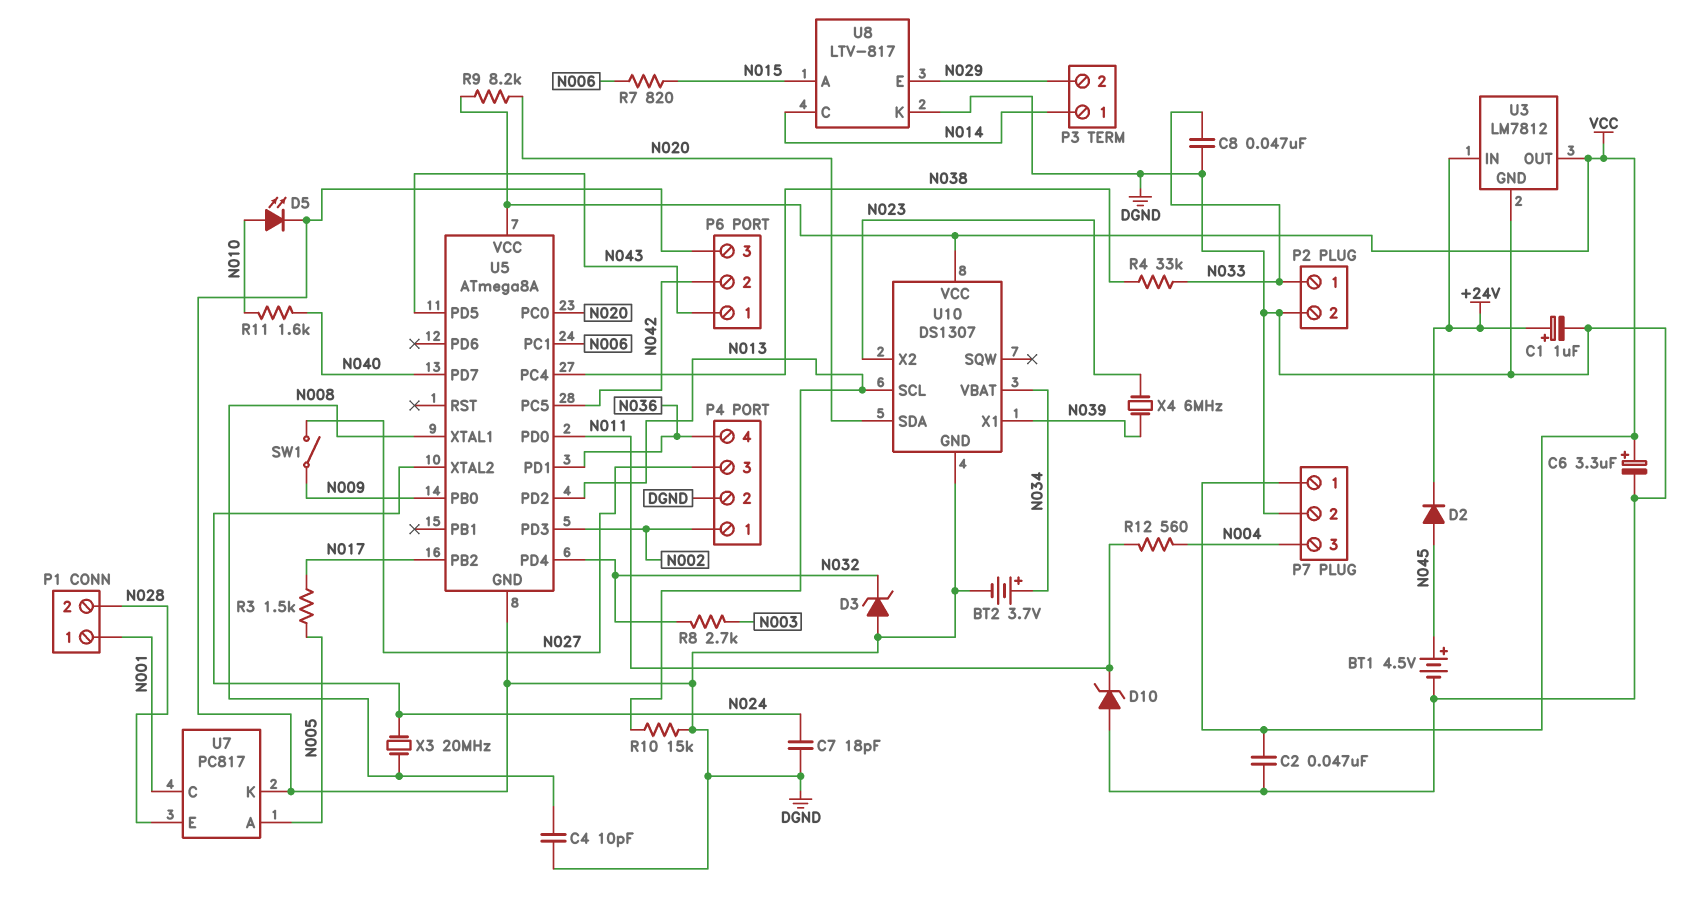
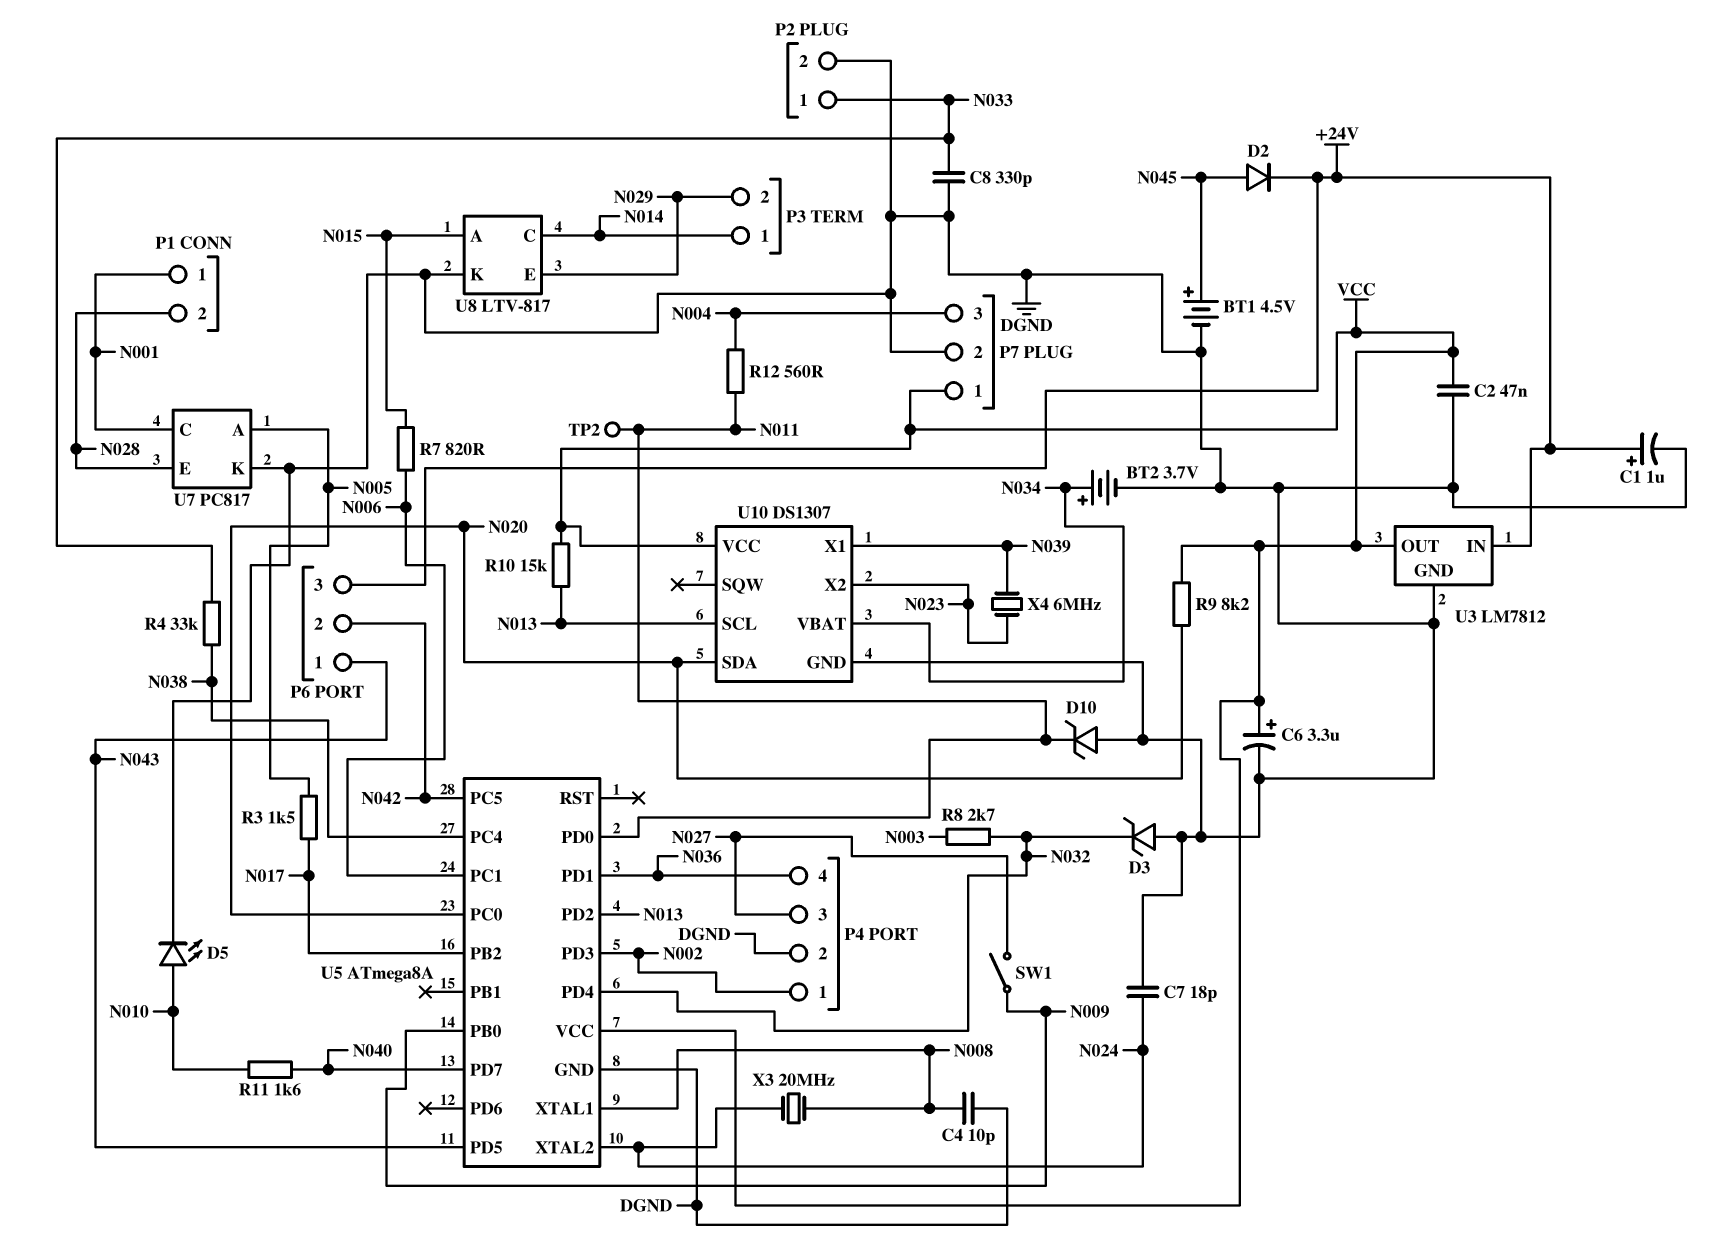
C8: 47nF (DGND, N033) -> 330pF (DGND, N033)
P6 pin 3: DGND -> +24V
R10: 15k (DGND, N013) -> 15k (N013, VCC)
TP2: none -> test point (N011)

